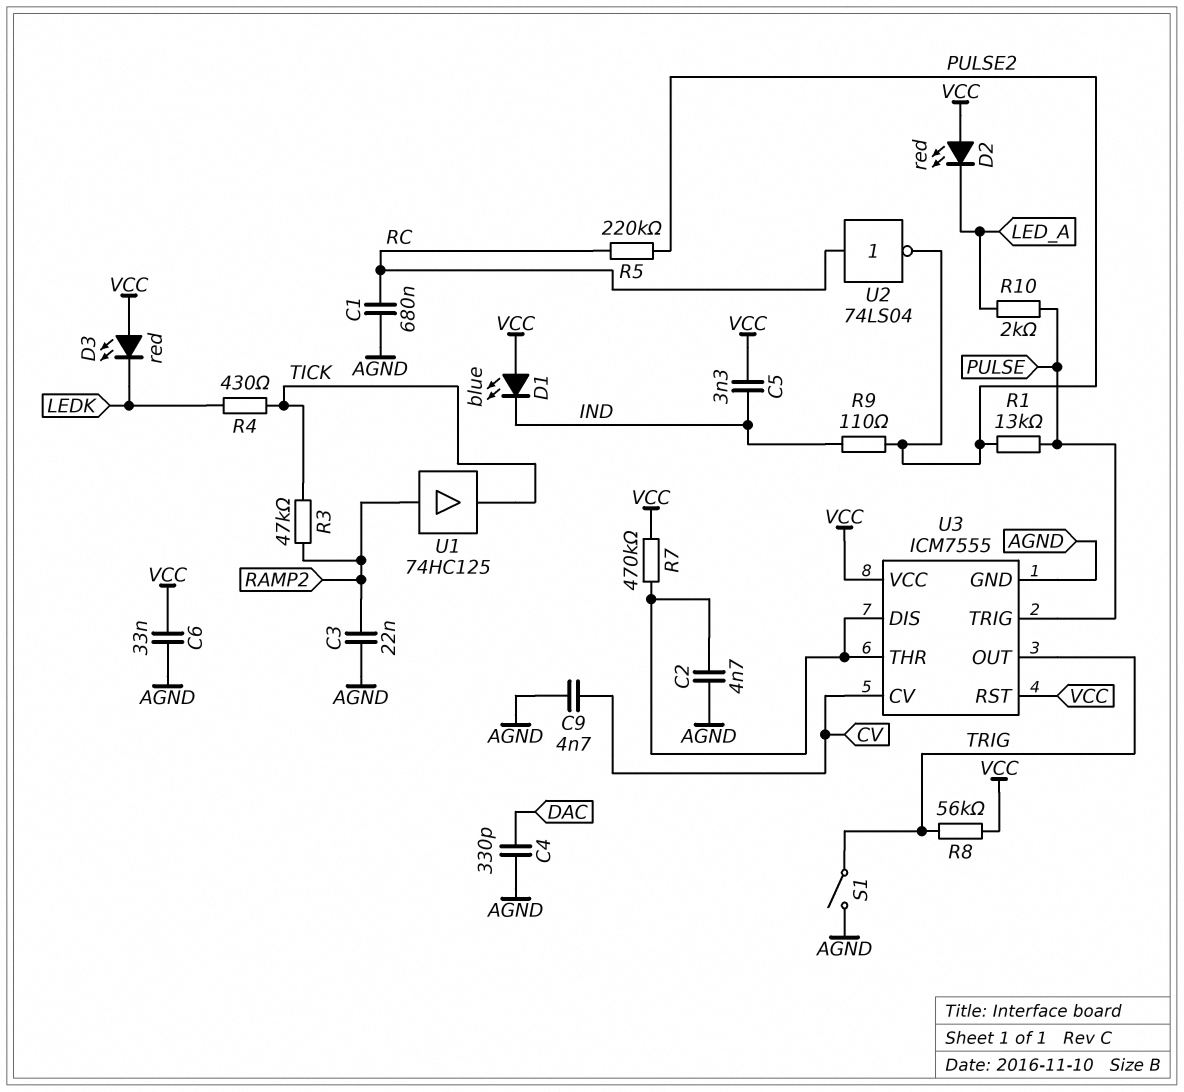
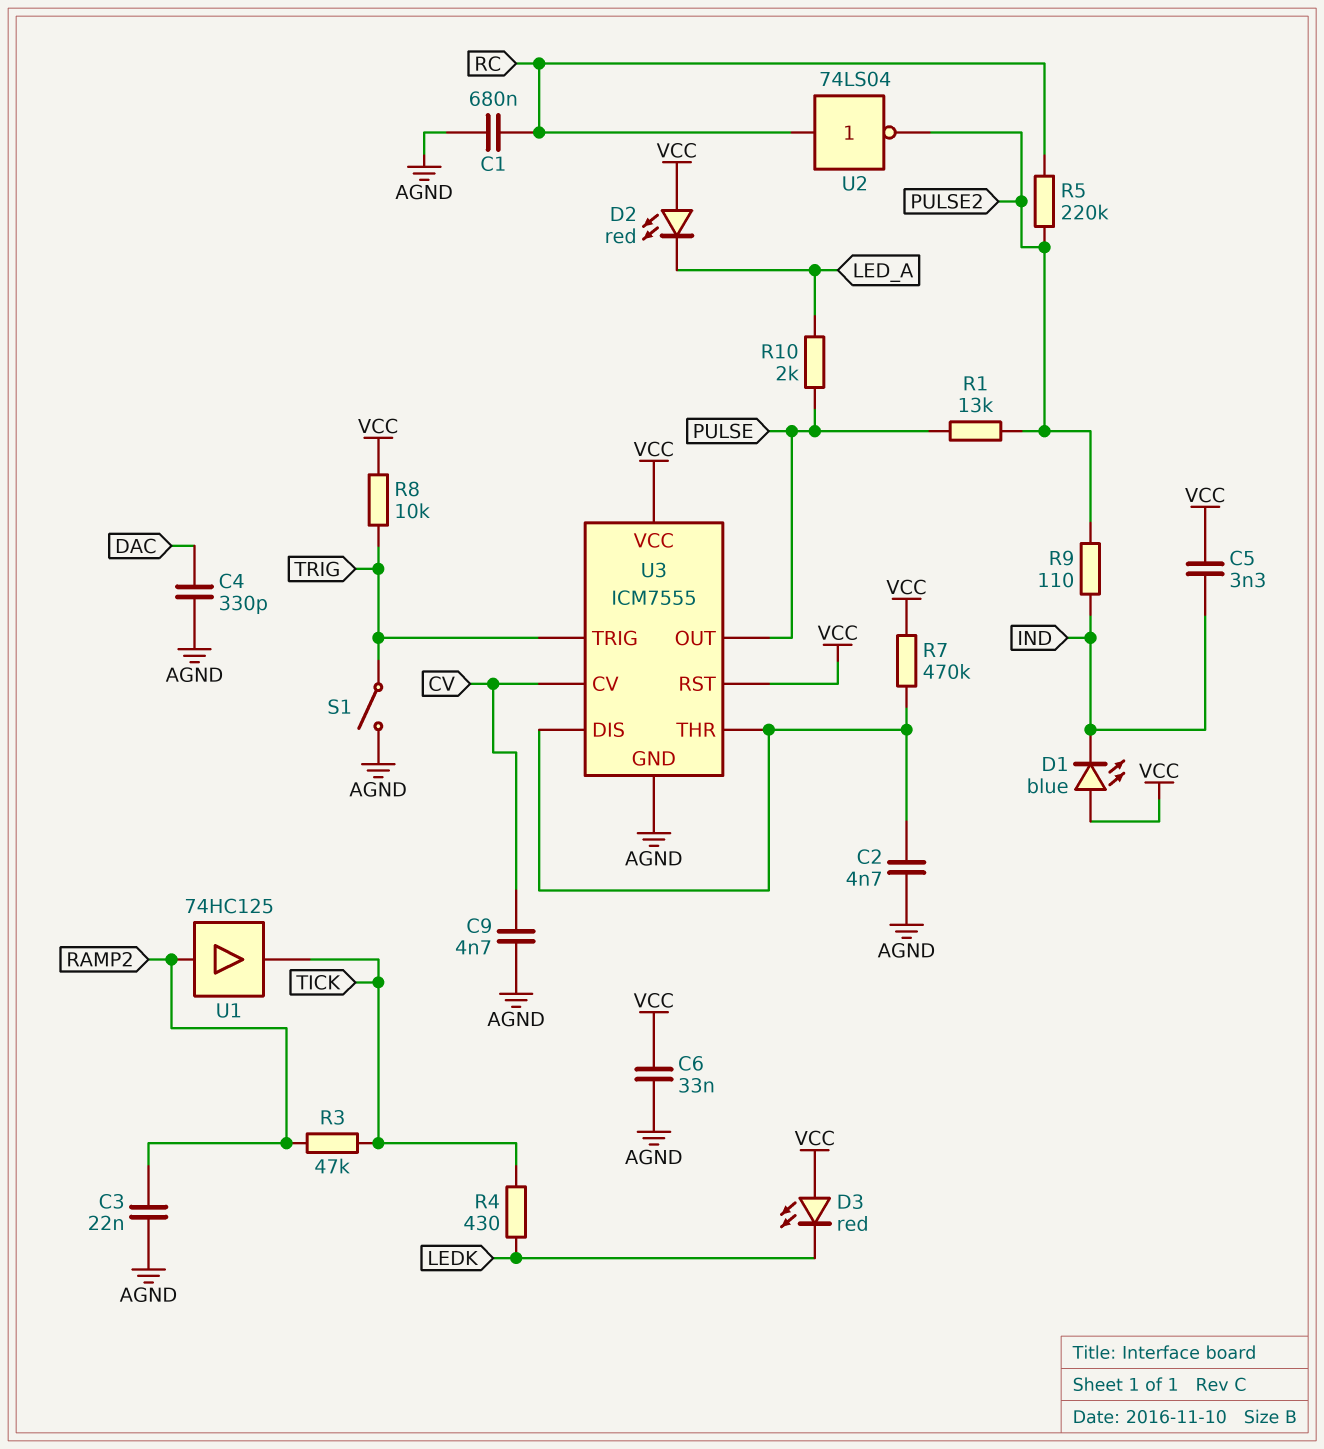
R8: 56k (TRIG, VCC) -> 10k (TRIG, VCC)
U3 pin OUT: TRIG -> PULSE
U3 pin TRIG: PULSE -> TRIG

